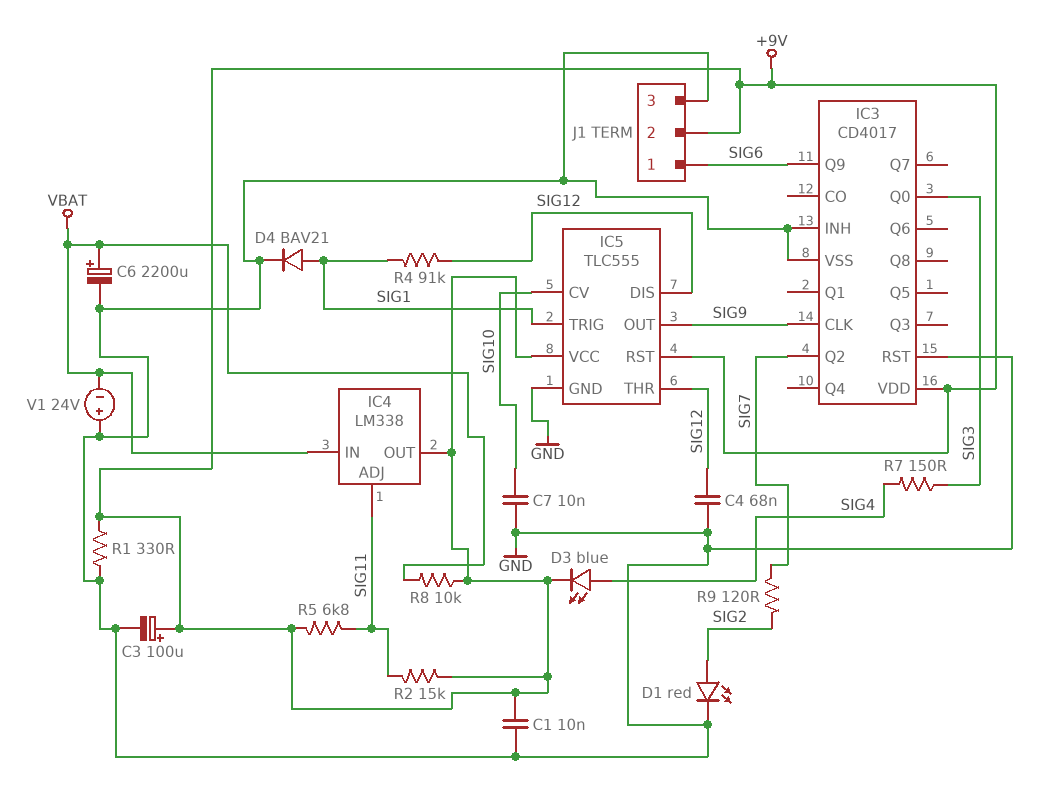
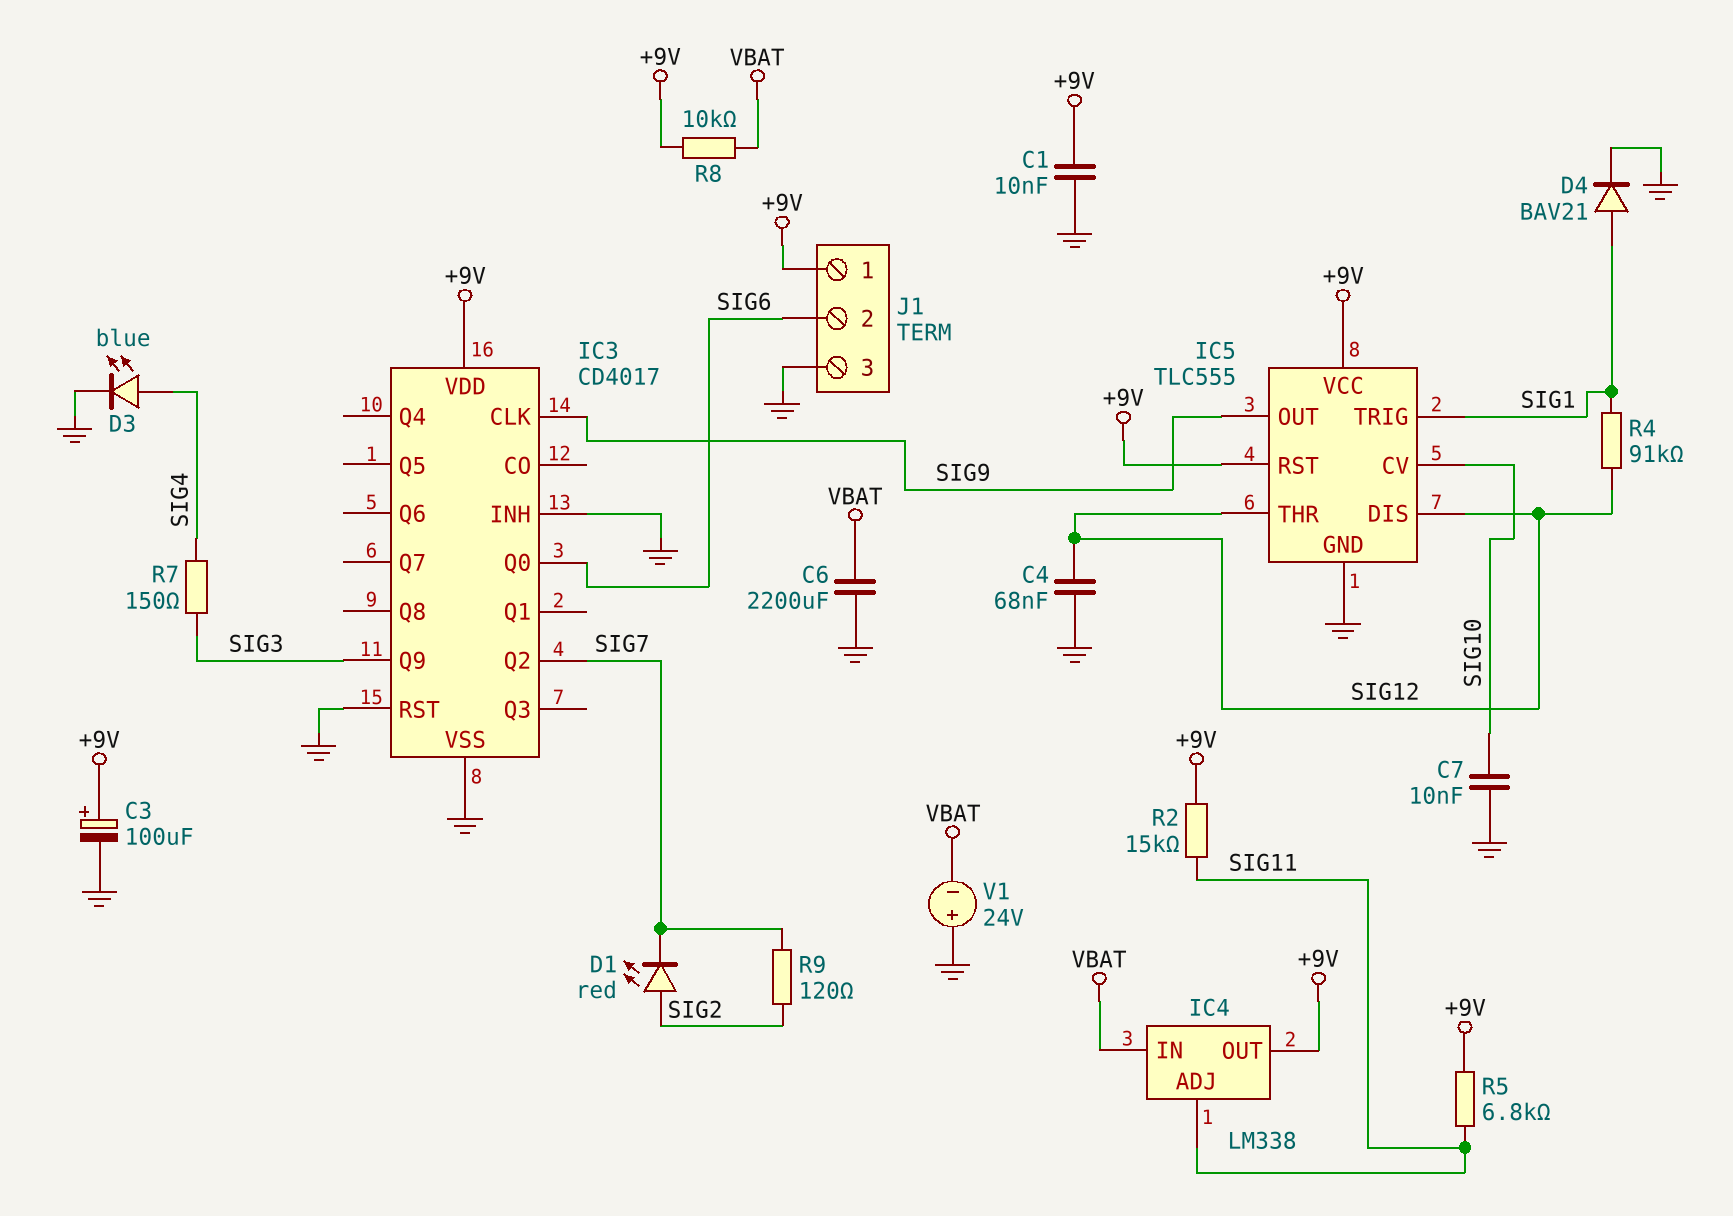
C6: 2200uF (plus VBAT, minus GND) -> 2200uF (GND, VBAT)
D1: LED red (A SIG2, K GND) -> LED red (A SIG2, K SIG7)
D3: LED blue (A SIG4, K +9V) -> LED blue (A SIG4, K GND)
IC3 pin Q0: SIG3 -> SIG6
IC3 pin Q9: SIG6 -> SIG3
J1 pin 1: SIG6 -> +9V
J1 pin 2: +9V -> SIG6
R1: 330 (+9V, GND) -> none

